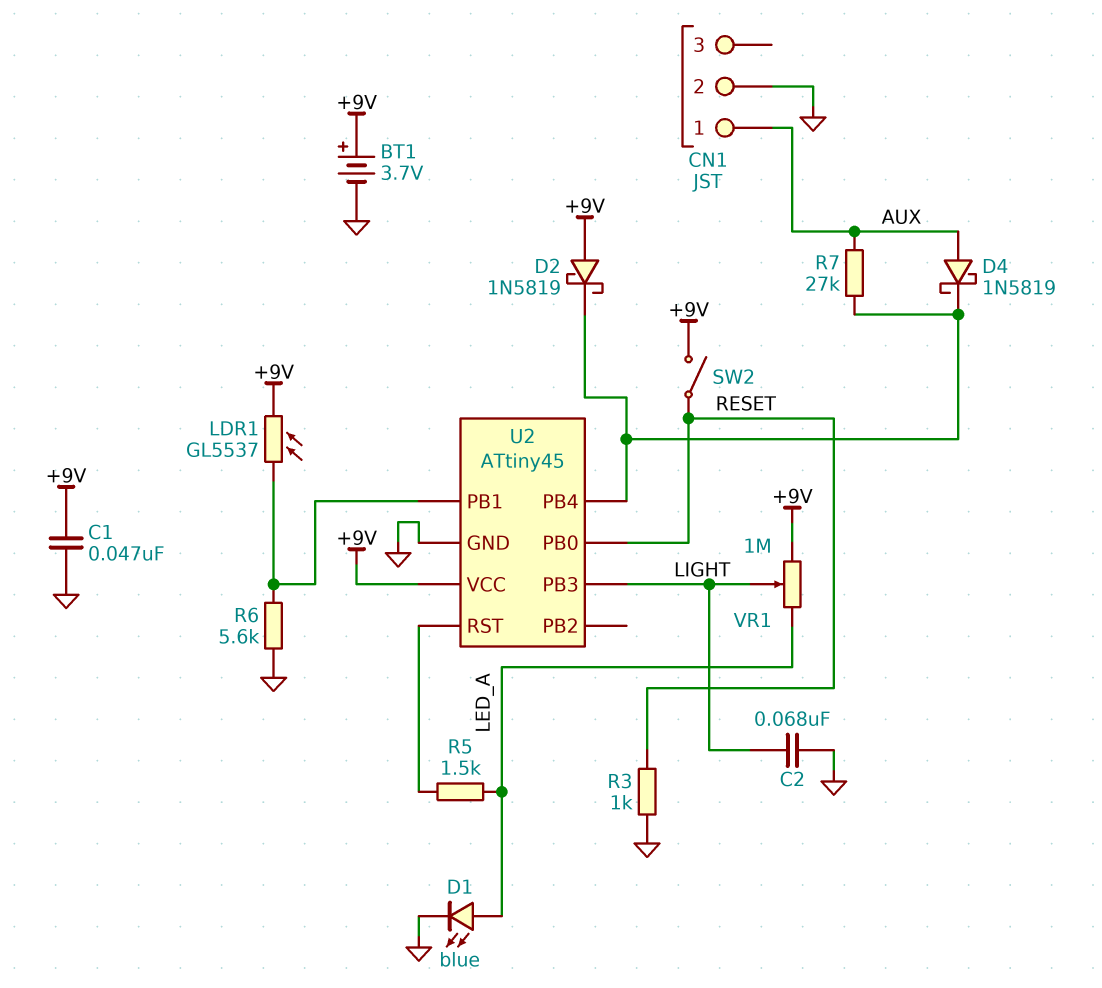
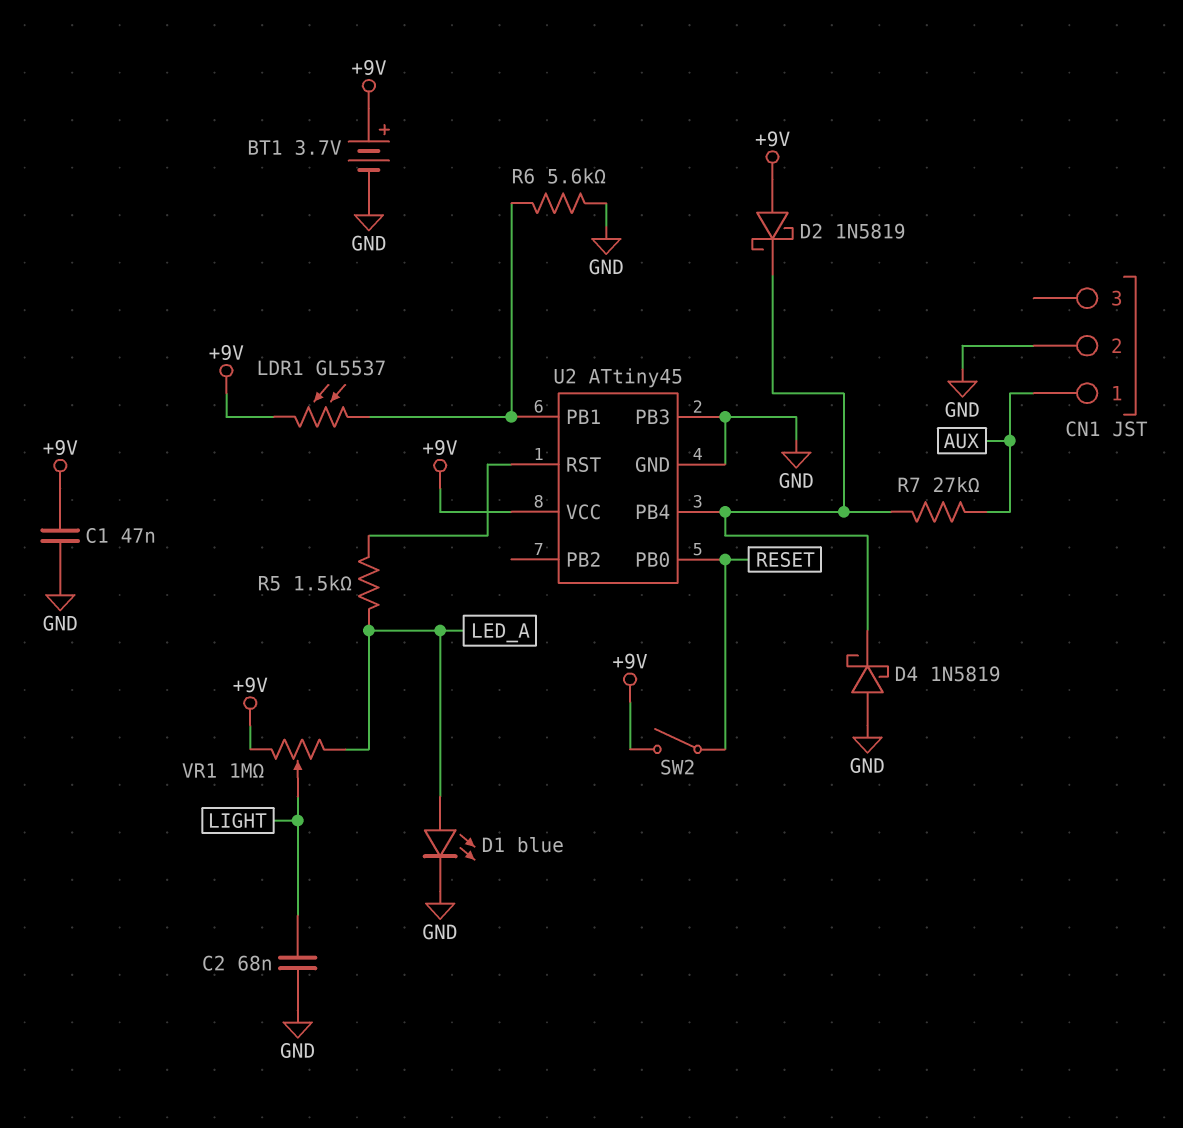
D4: schottky 1N5819 (A AUX, K U2/PB4) -> schottky 1N5819 (A GND, K U2/PB4)
R3: 1k (GND, RESET) -> none
U2 pin PB3: LIGHT -> GND

